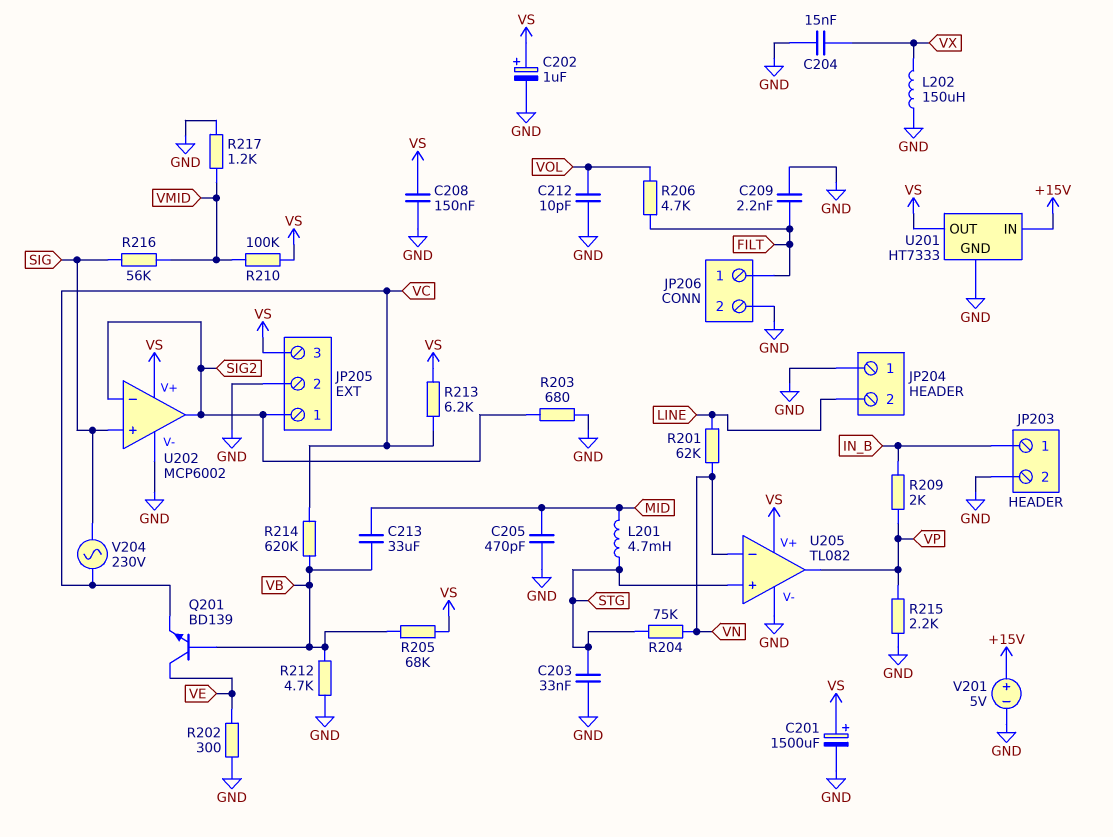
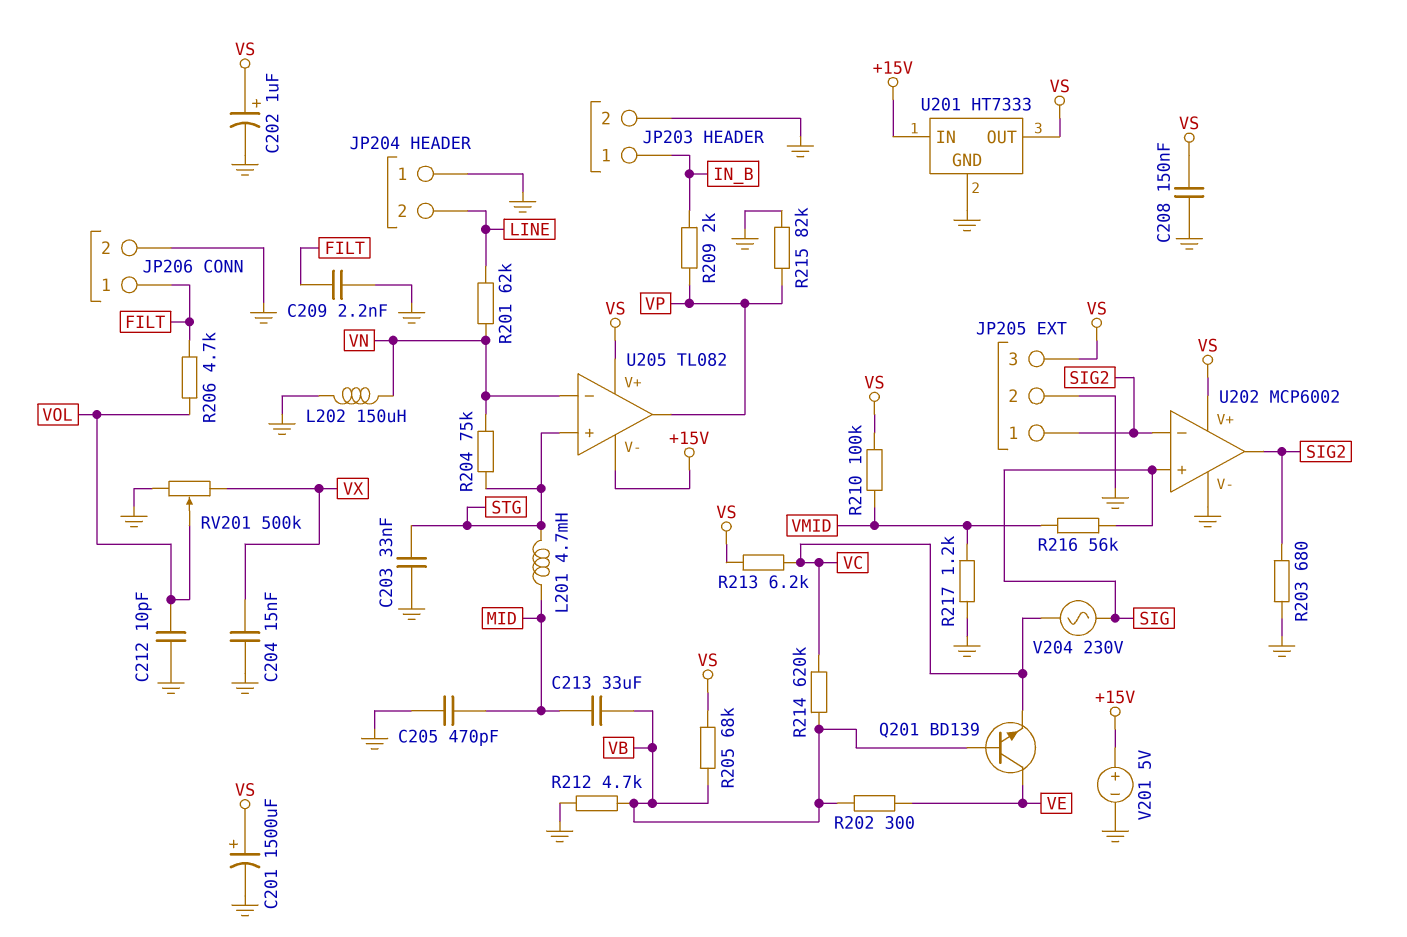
L202: 150uH (GND, VX) -> 150uH (GND, VN)
R202: 300 (GND, VE) -> 300 (VB, VE)
R215: 2.2k (GND, VP) -> 82k (GND, VP)
RV201: none -> 500k (GND, VX, wiper VOL)
U205 pin V-: GND -> +15V

